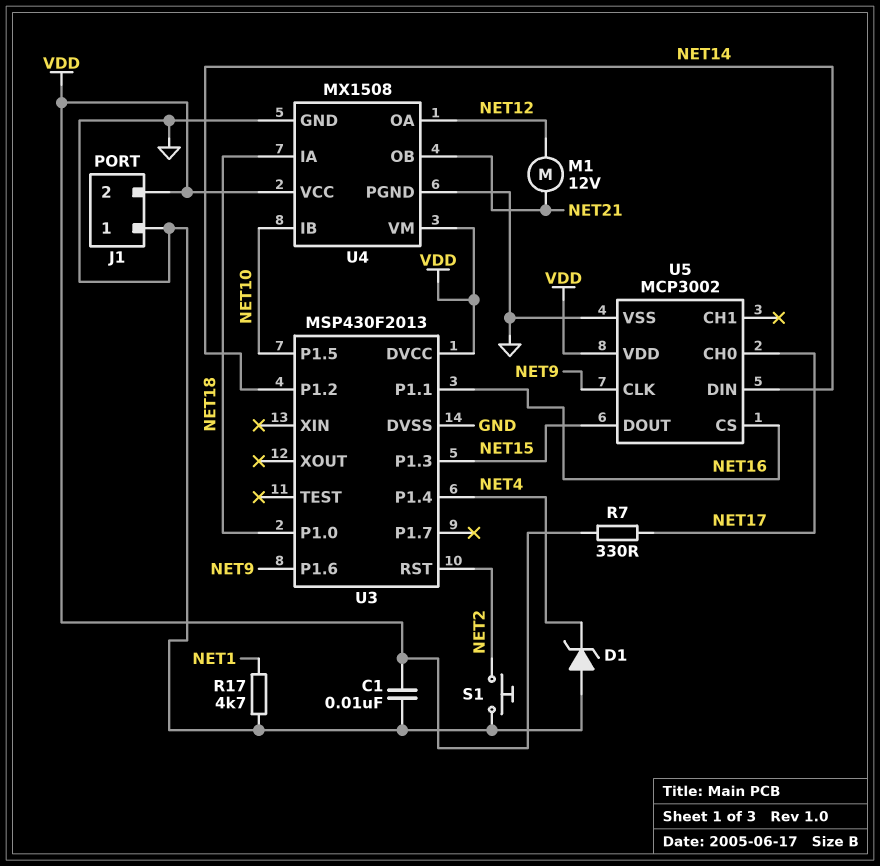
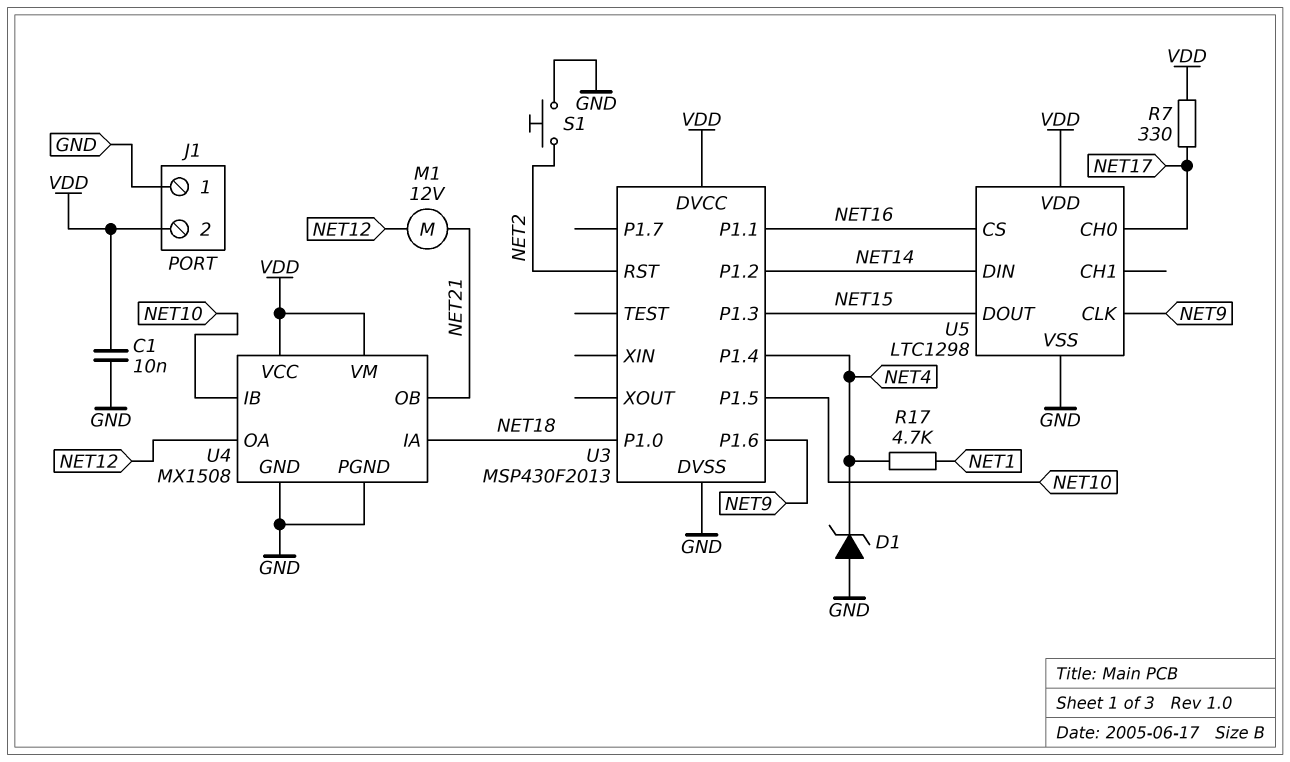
R17: 4.7k (GND, NET1) -> 4.7k (NET1, NET4)
U5: MCP3002 -> LTC1298

